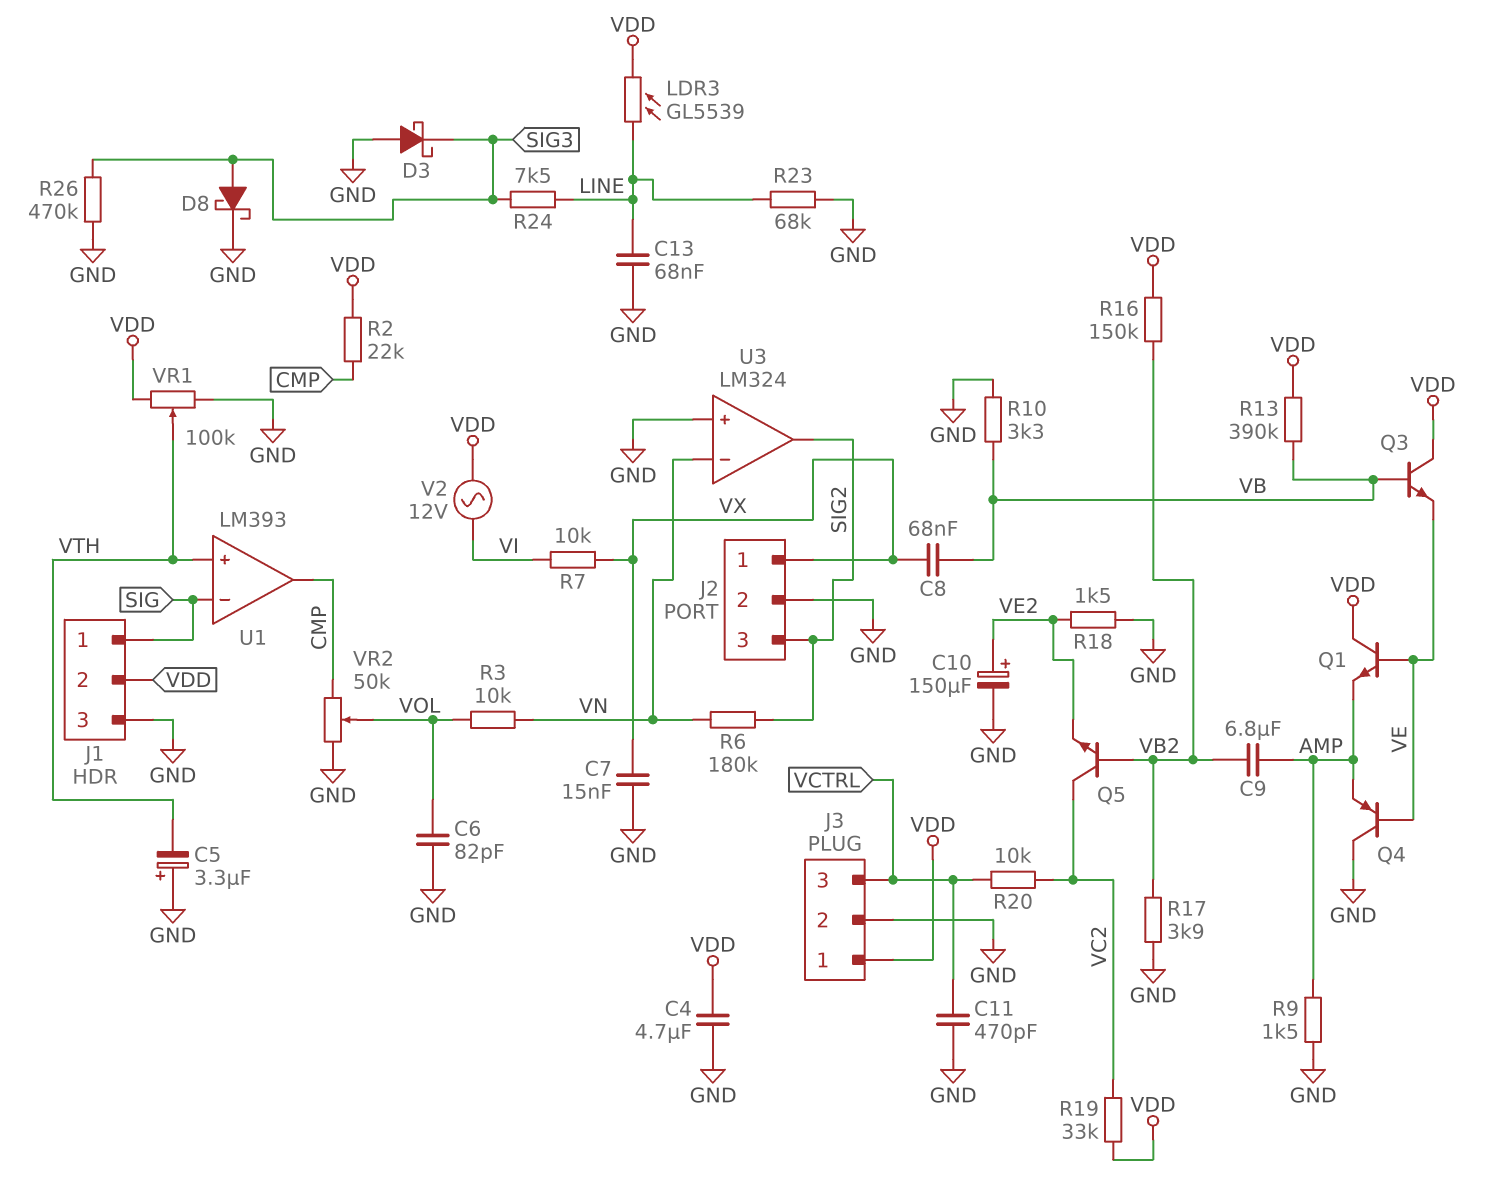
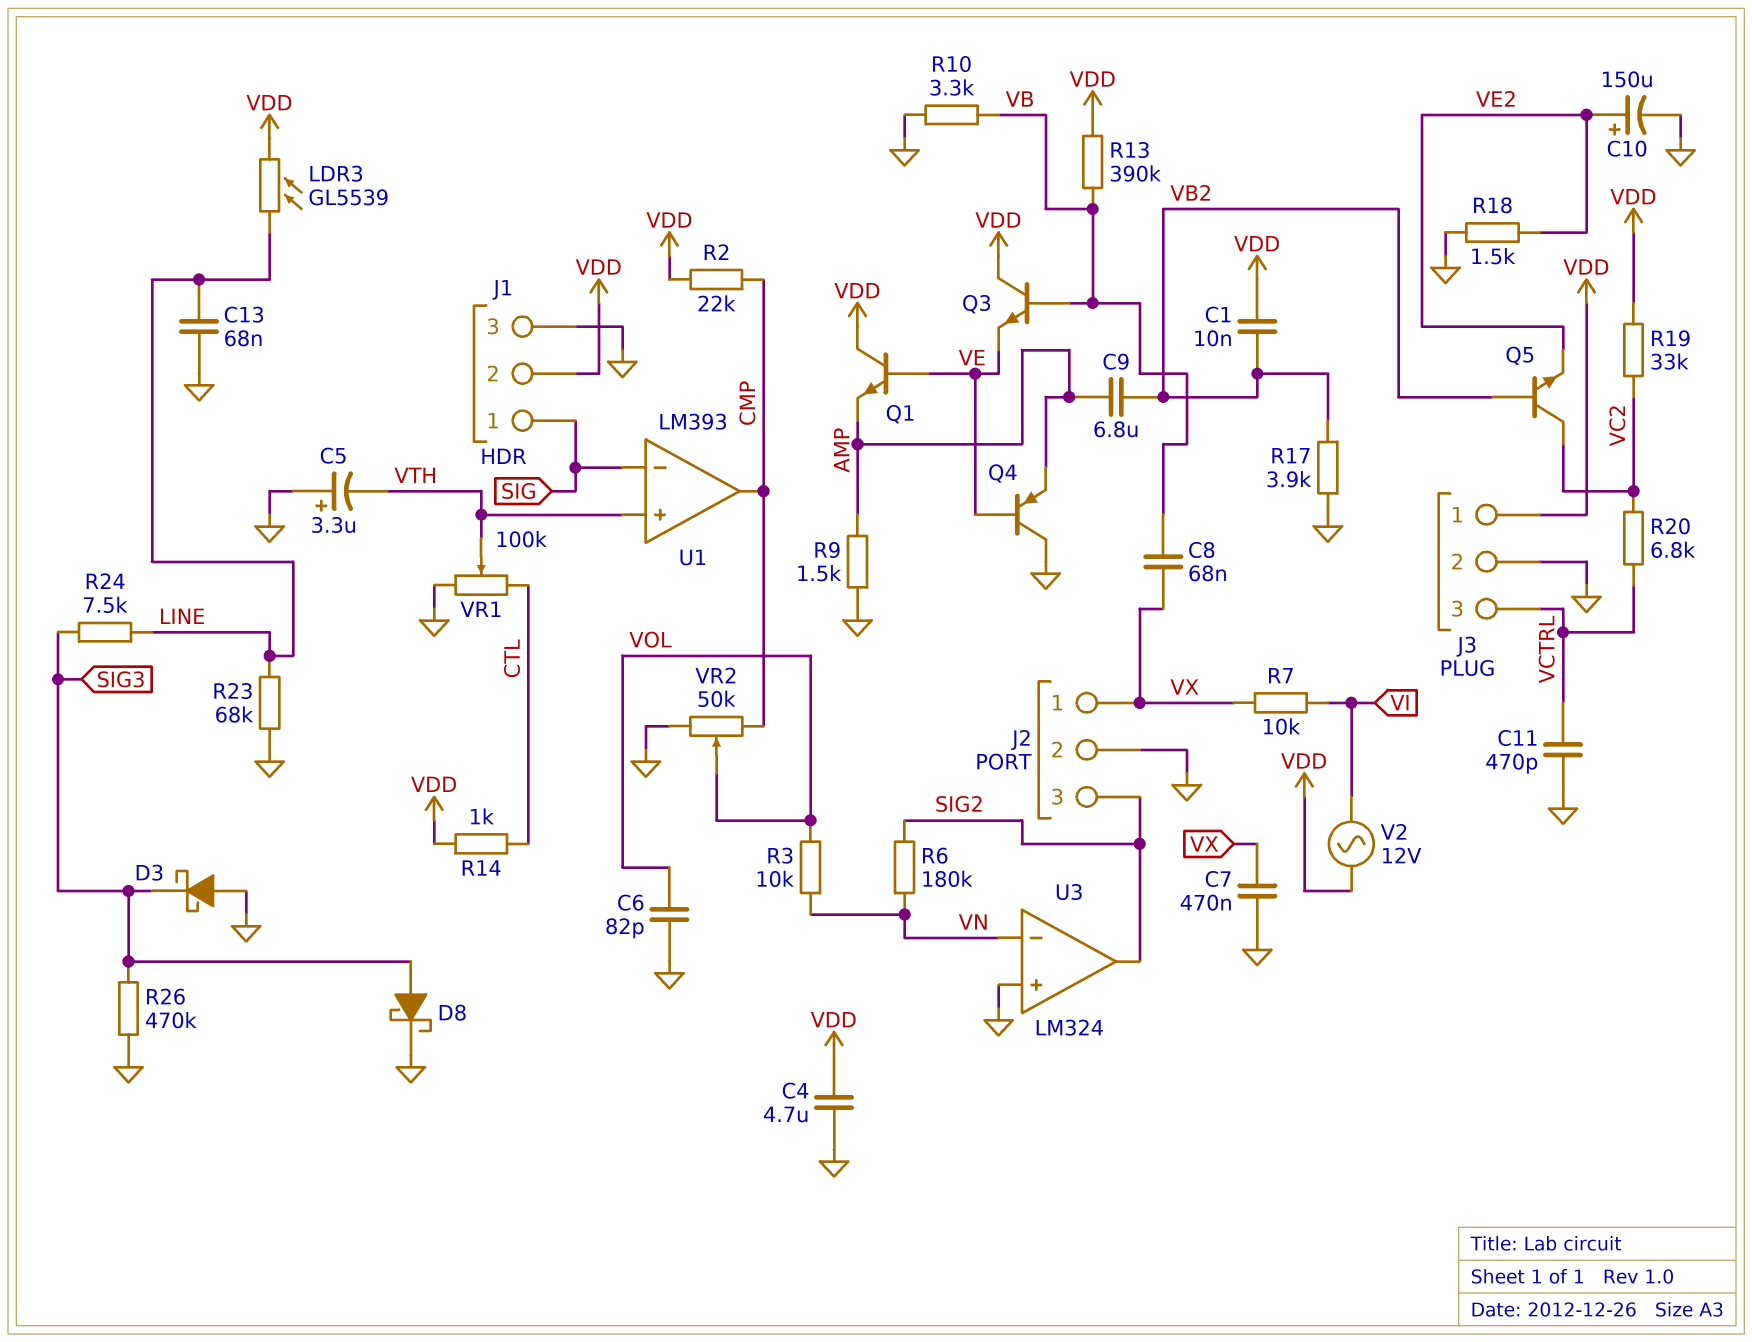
C1: none -> 10nF (VB2, VDD)
C7: 15nF (GND, VX) -> 470nF (GND, VX)
R14: none -> 1k (CTL, VDD)
R16: 150k (VB2, VDD) -> none
R20: 10k (VC2, VCTRL) -> 6.8k (VC2, VCTRL)
VR1: 100k (GND, VDD, wiper VTH) -> 100k (CTL, GND, wiper VTH)

